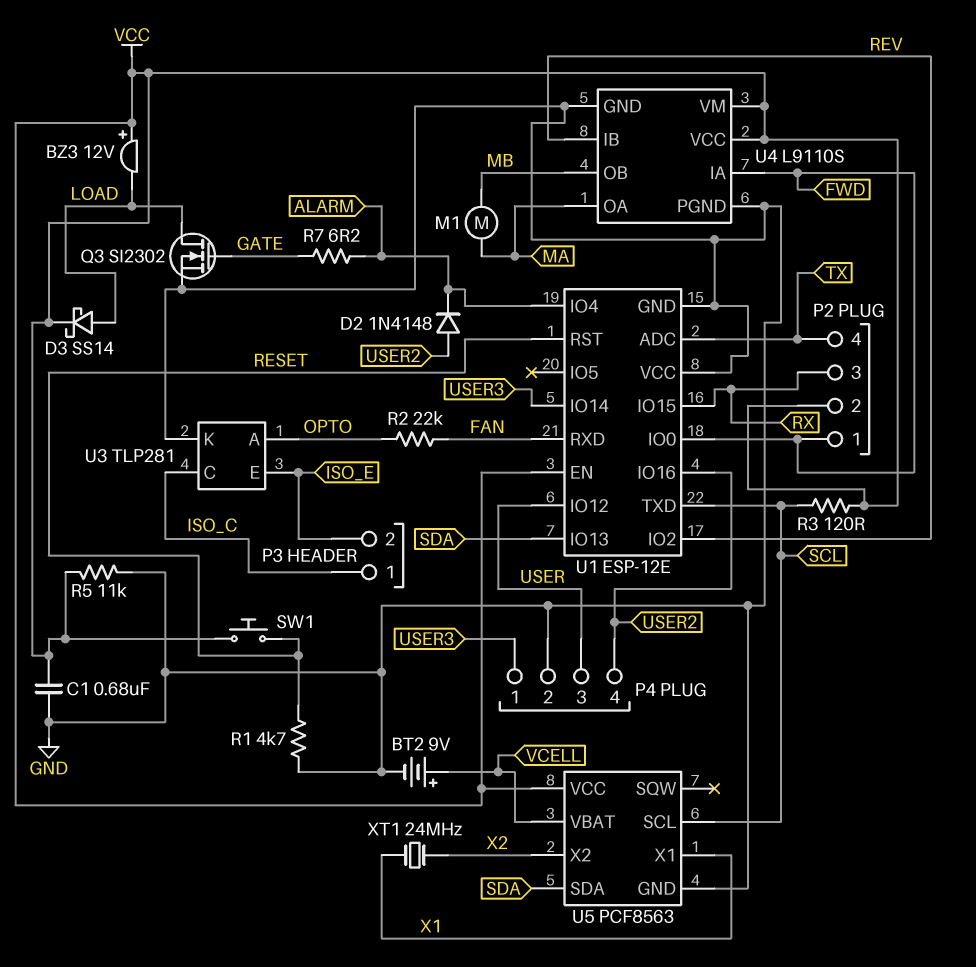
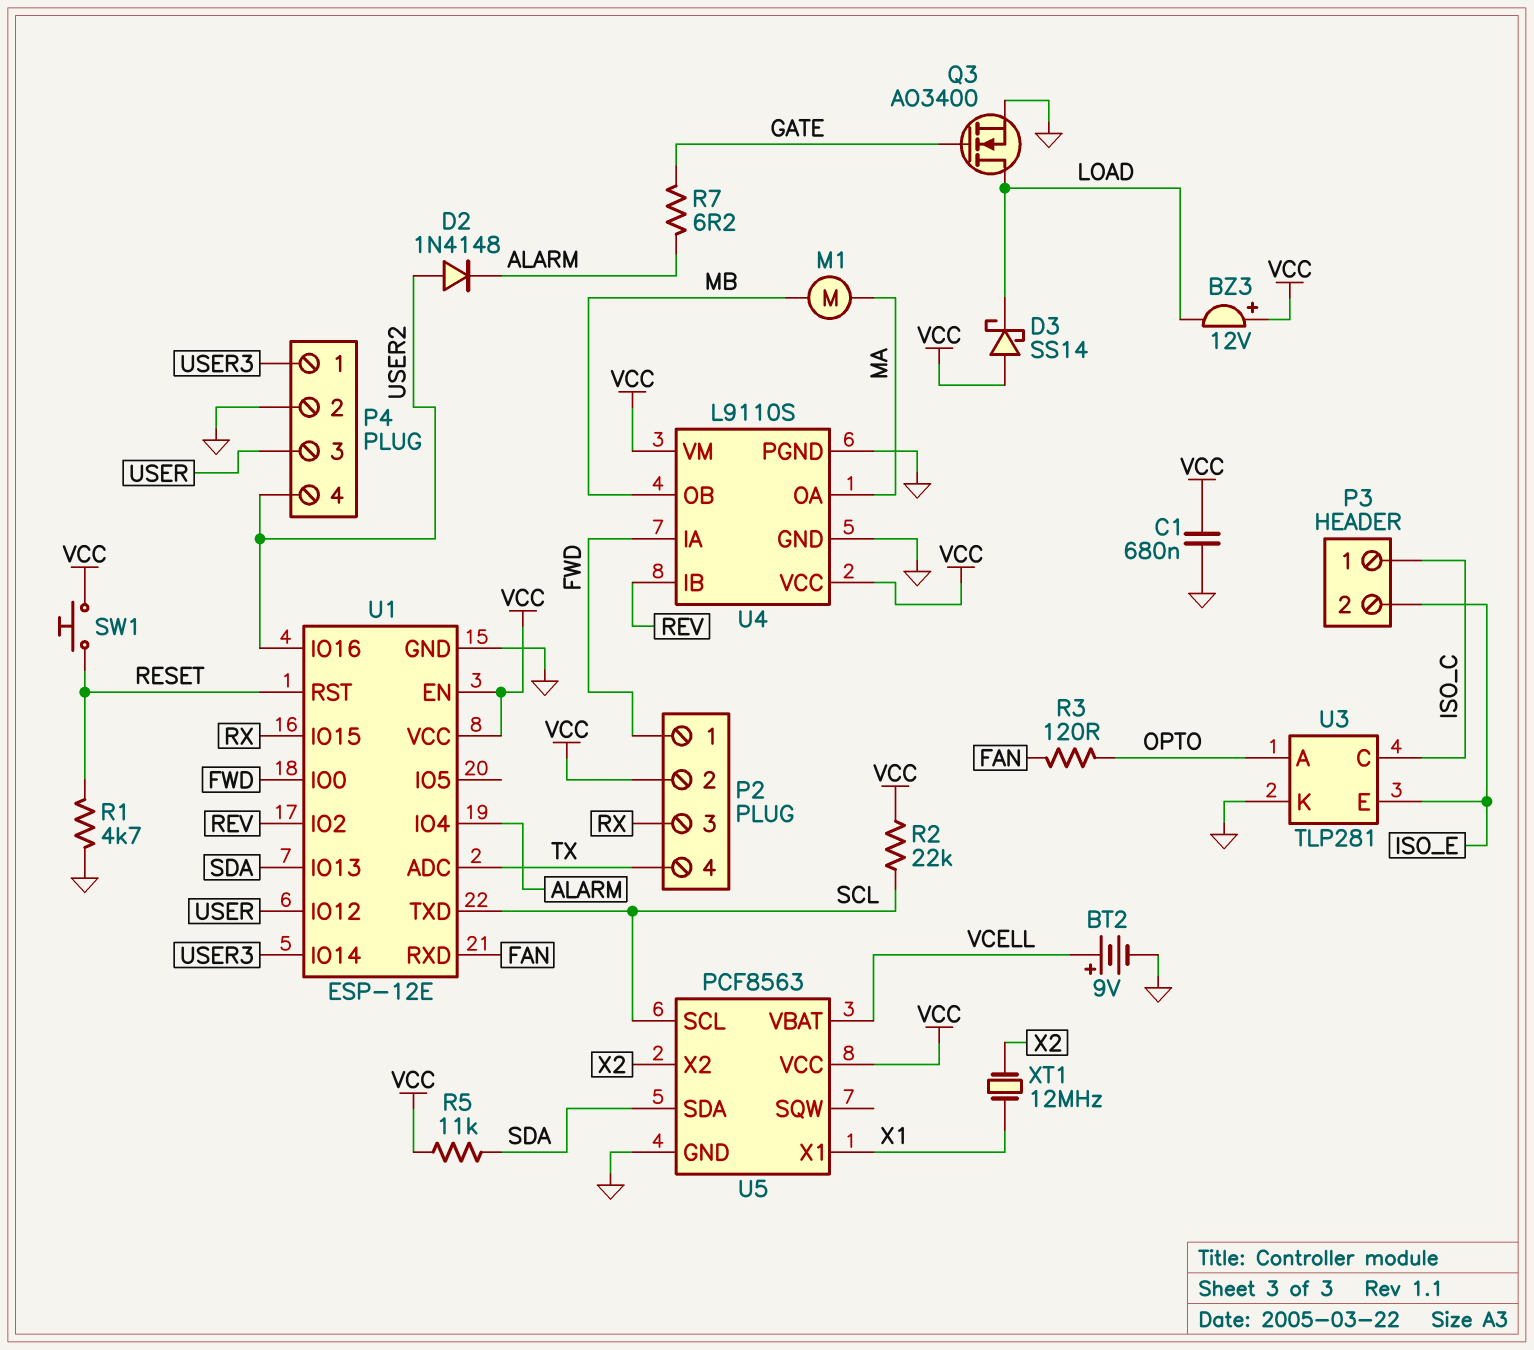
D3: schottky SS14 (A LOAD, K VCC) -> schottky SS14 (A VCC, K LOAD)
Q3: NMOS SI2302 (G GATE, D LOAD, S GND) -> NMOS AO3400 (G GATE, D LOAD, S GND)
R2: 22k (FAN, OPTO) -> 22k (SCL, VCC)
R3: 120 (SCL, VCC) -> 120 (FAN, OPTO)
R5: 11k (GND, VCC) -> 11k (SDA, VCC)
U1 pin VCC: GND -> VCC
XT1: 24MHz (X1, X2) -> 12MHz (X1, X2)

